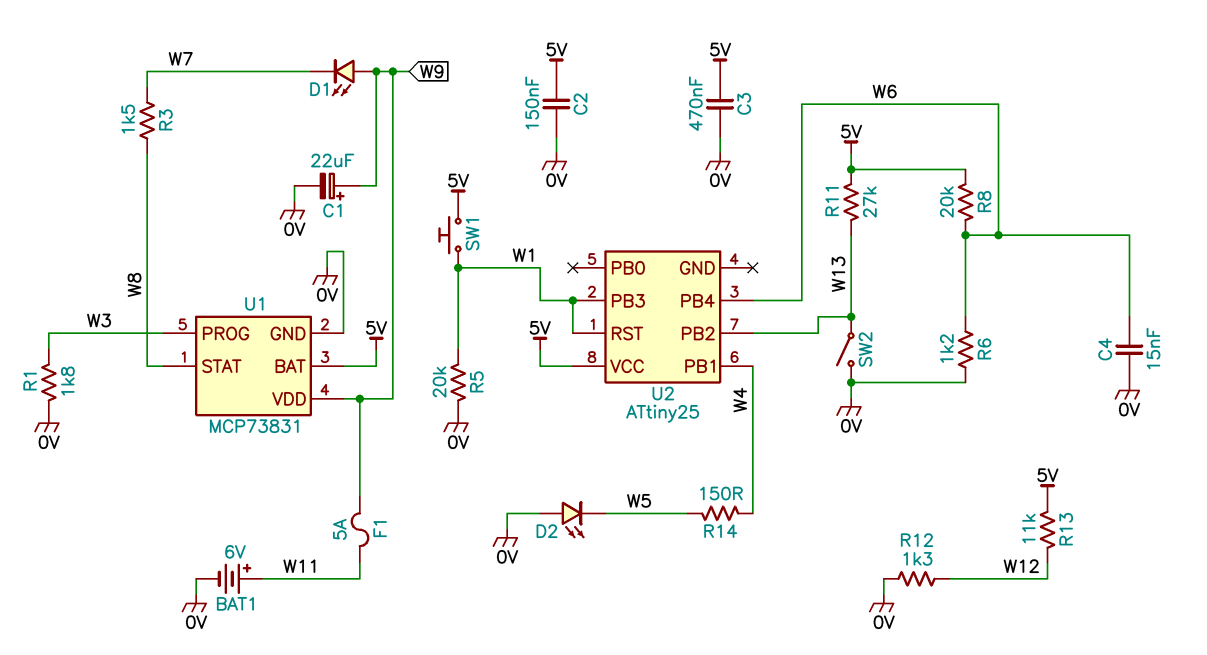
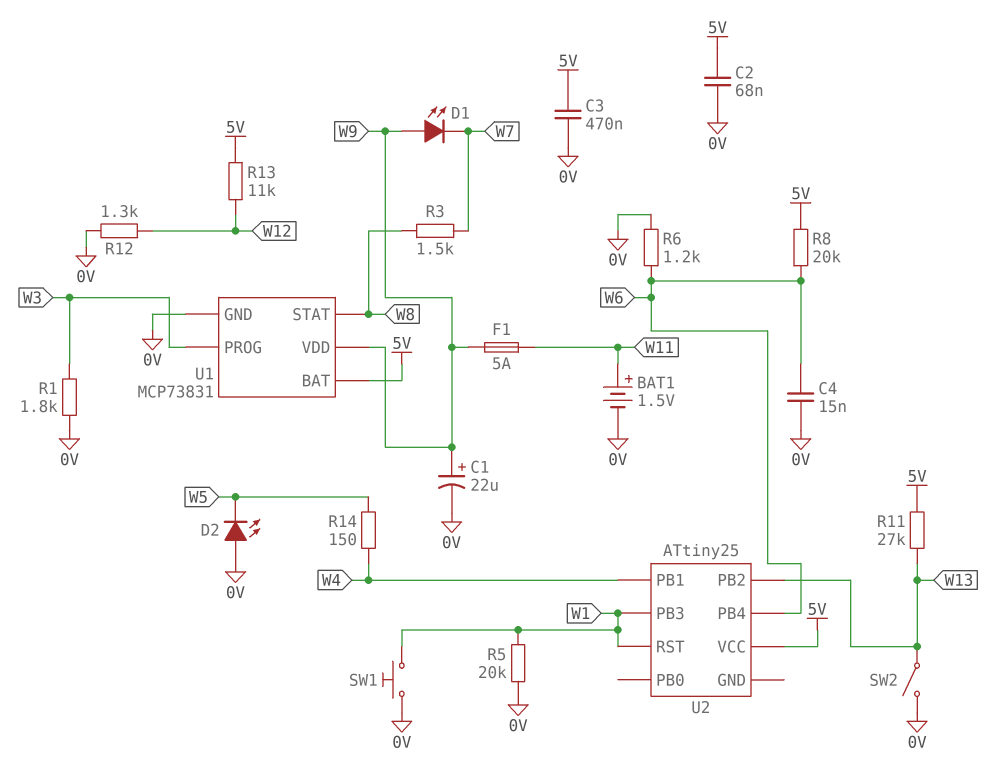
BAT1: 6V (plus W11, minus 0V) -> 1.5V (plus W11, minus 0V)
C2: 150nF (0V, 5V) -> 68nF (0V, 5V)
SW1: button (5V, W1) -> button (0V, W1)

